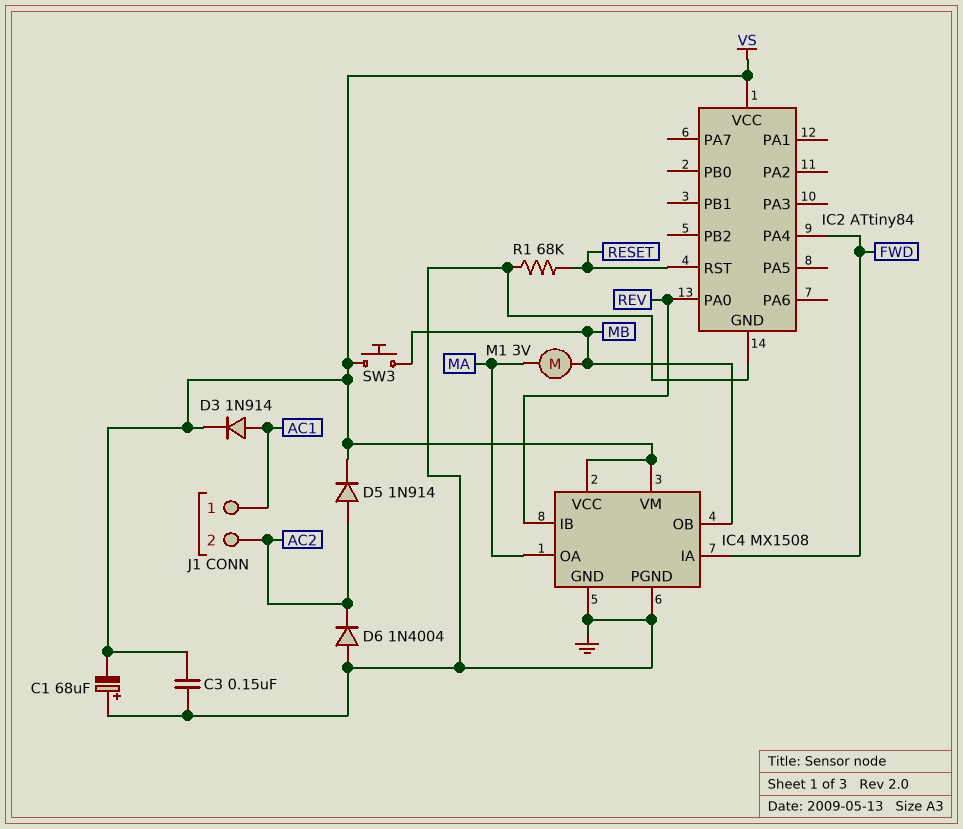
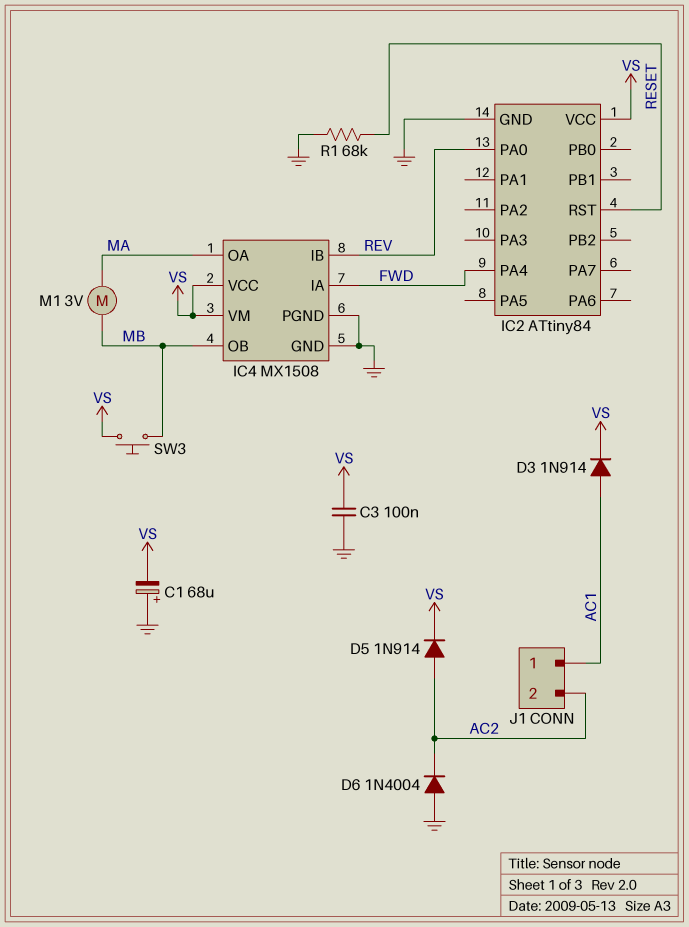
C3: 150nF (GND, VS) -> 100nF (GND, VS)

